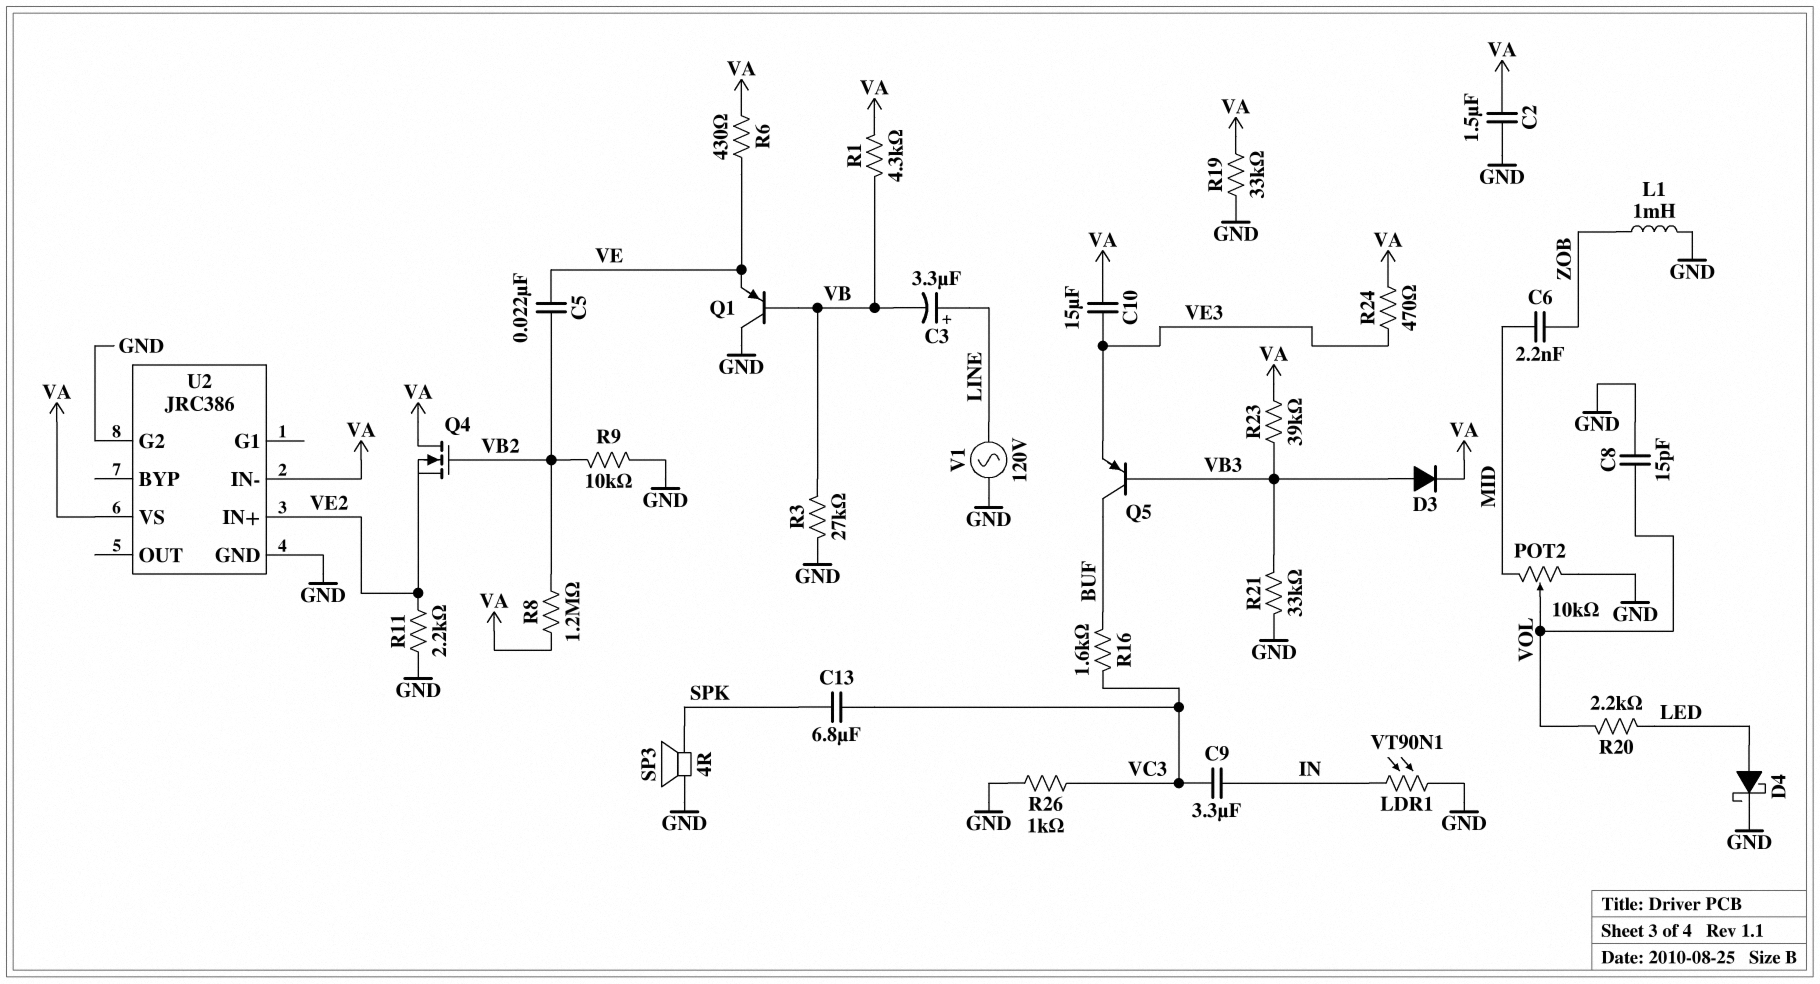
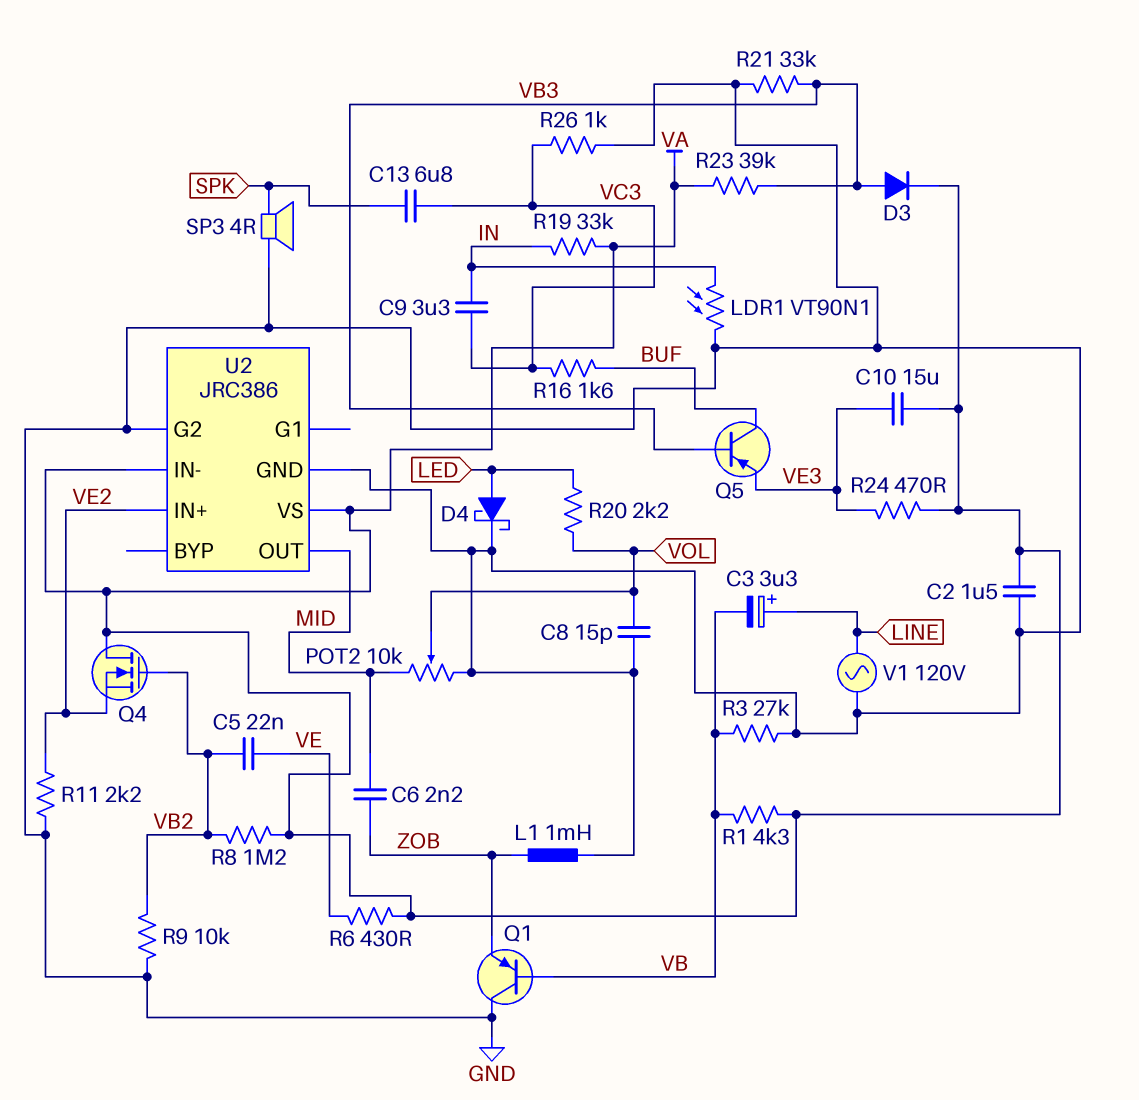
Q1: PNP (B VB, C GND, E VE) -> PNP (B VB, C GND, E ZOB)
R19: 33k (GND, VA) -> 33k (IN, VA)
U2 pin OUT: none -> MID

